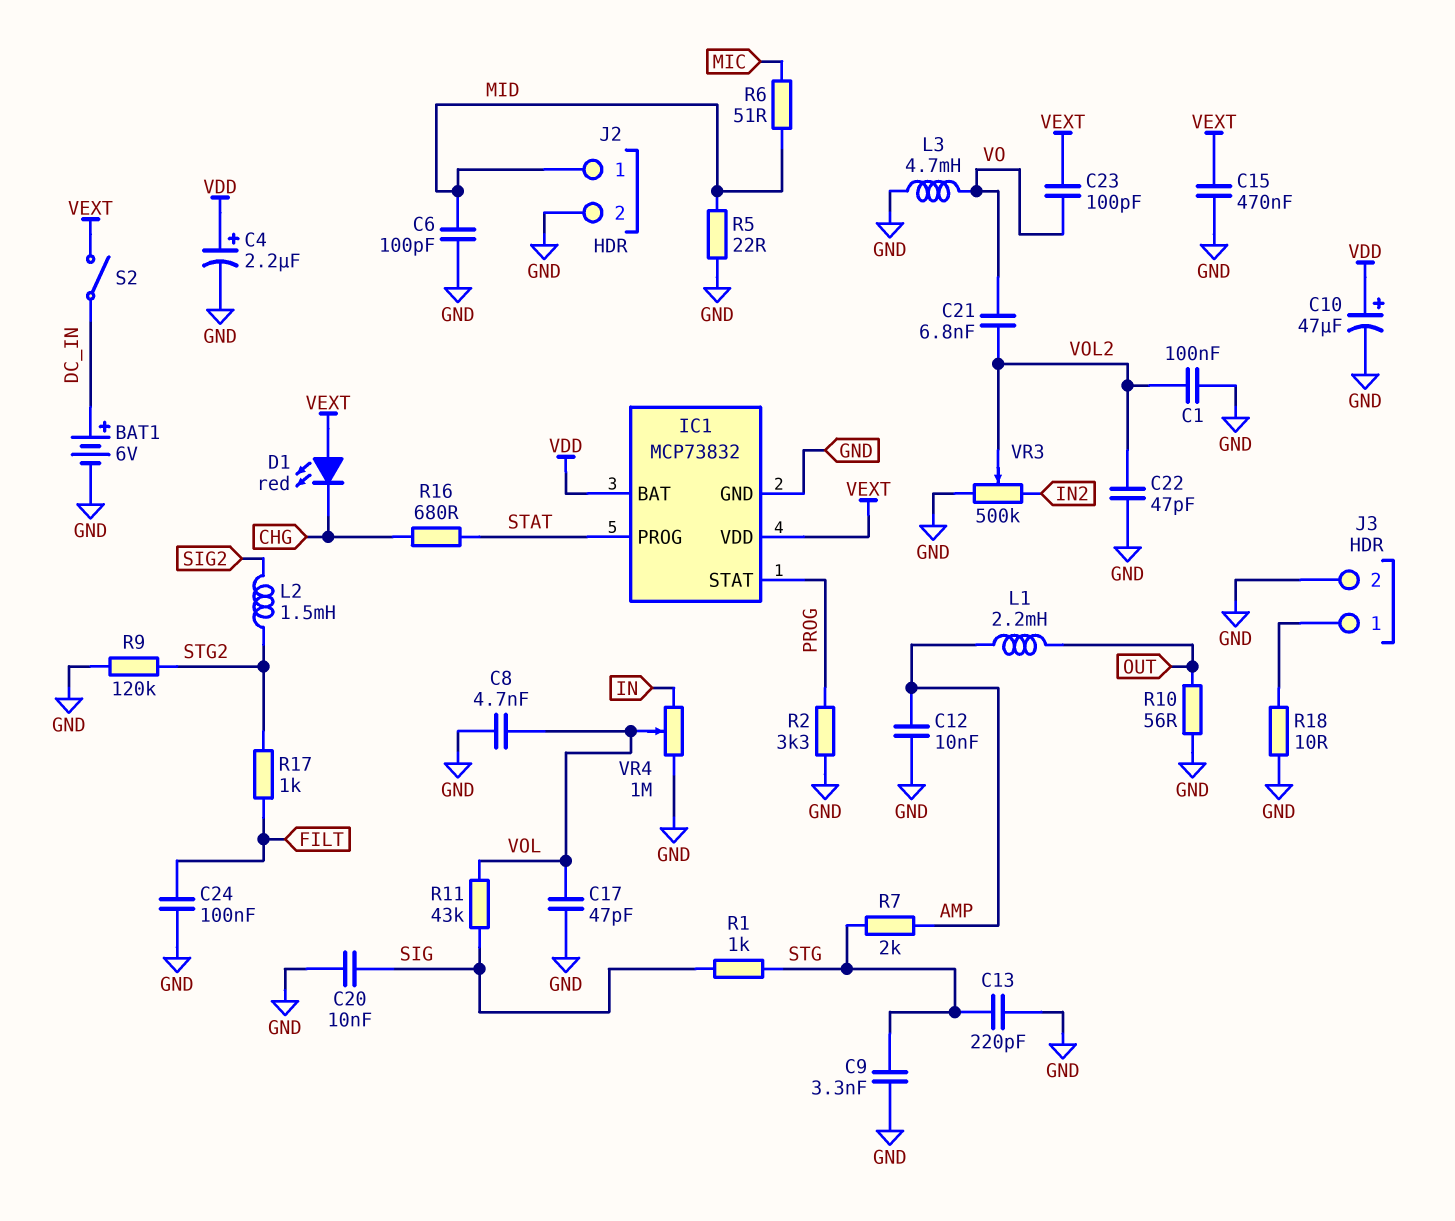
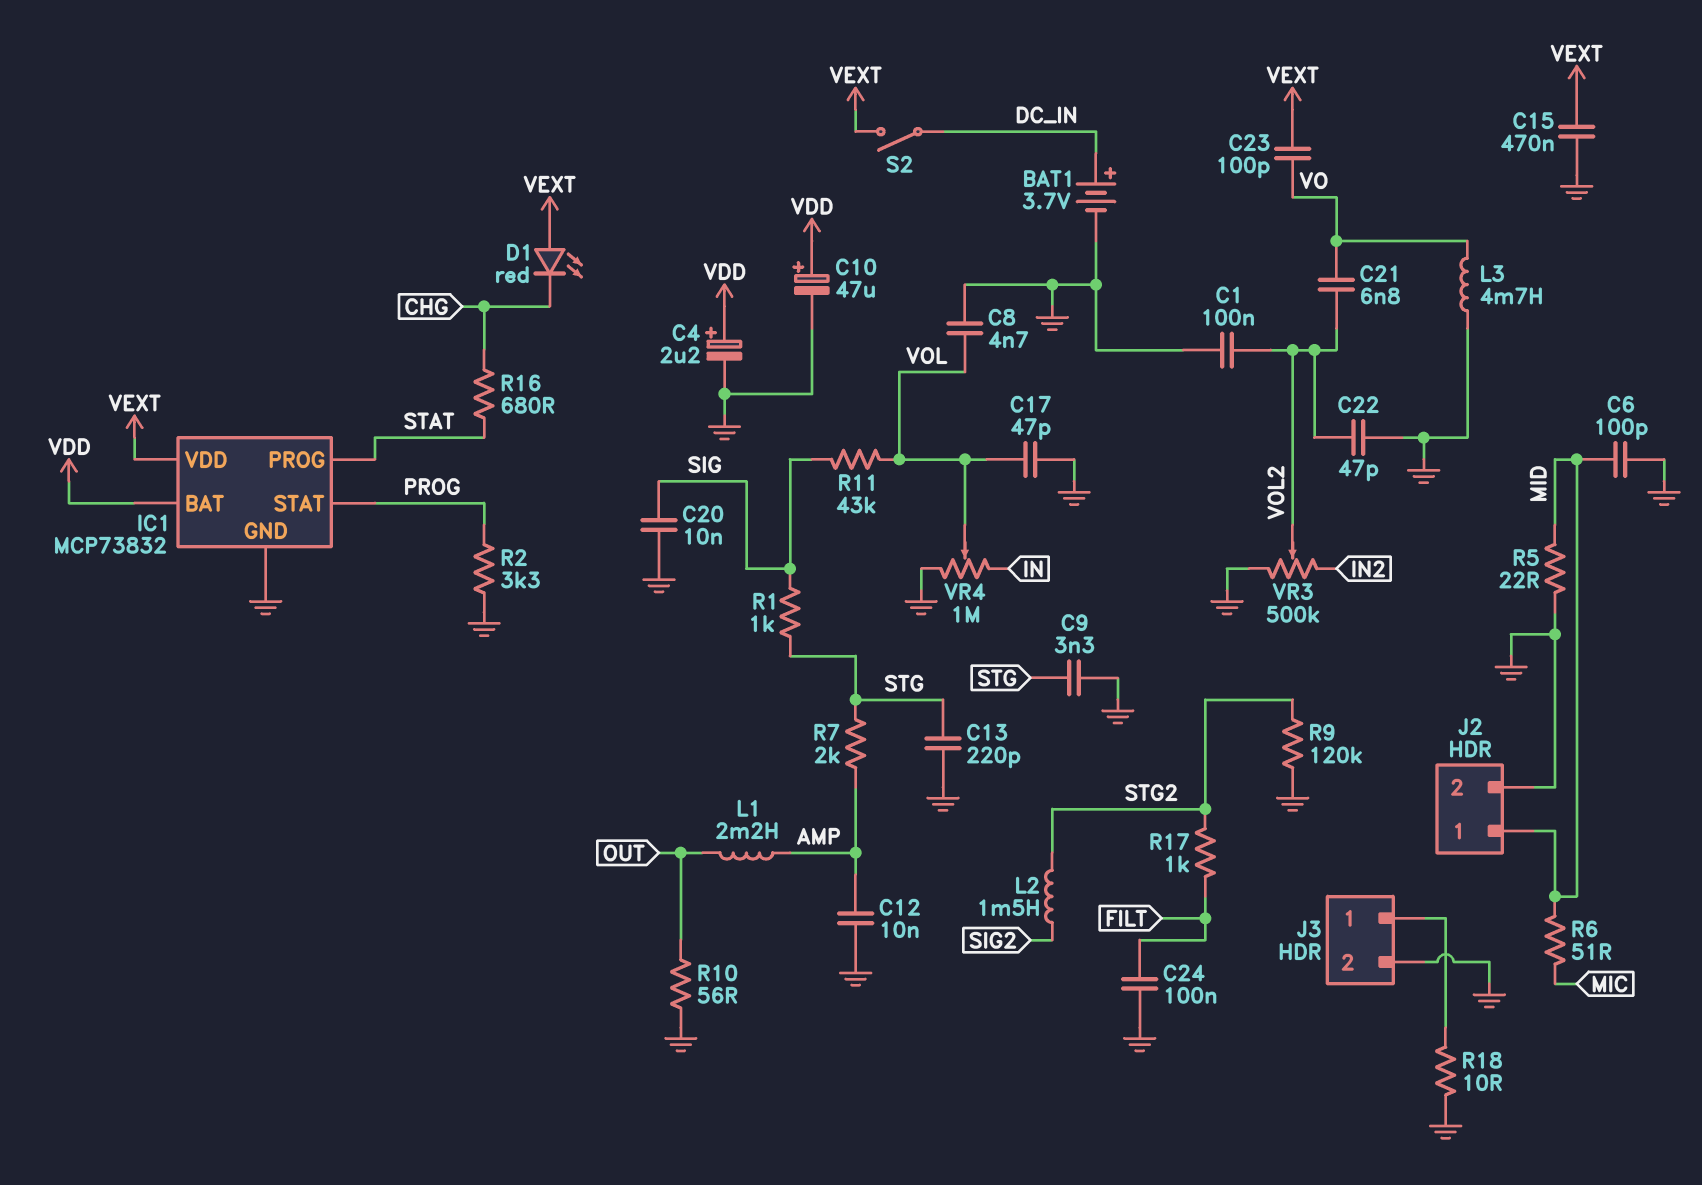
BAT1: 6V (plus DC_IN, minus GND) -> 3.7V (plus DC_IN, minus GND)

